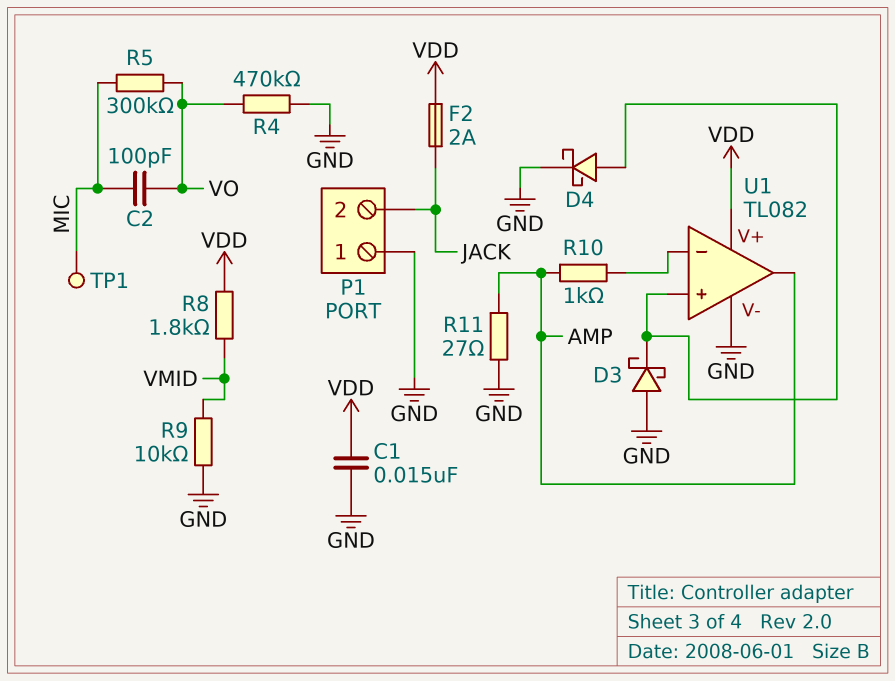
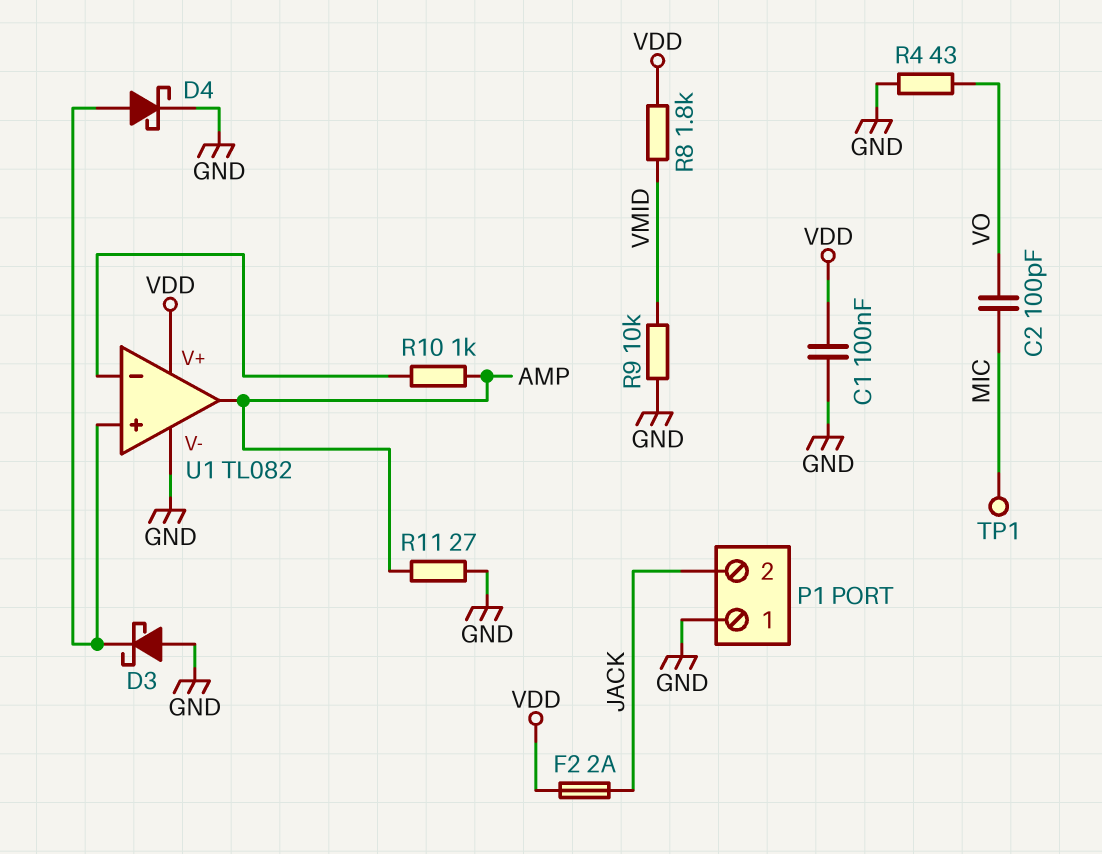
C1: 15nF (GND, VDD) -> 100nF (GND, VDD)
R4: 470k (GND, VO) -> 43 (GND, VO)
R5: 300k (MIC, VO) -> none

